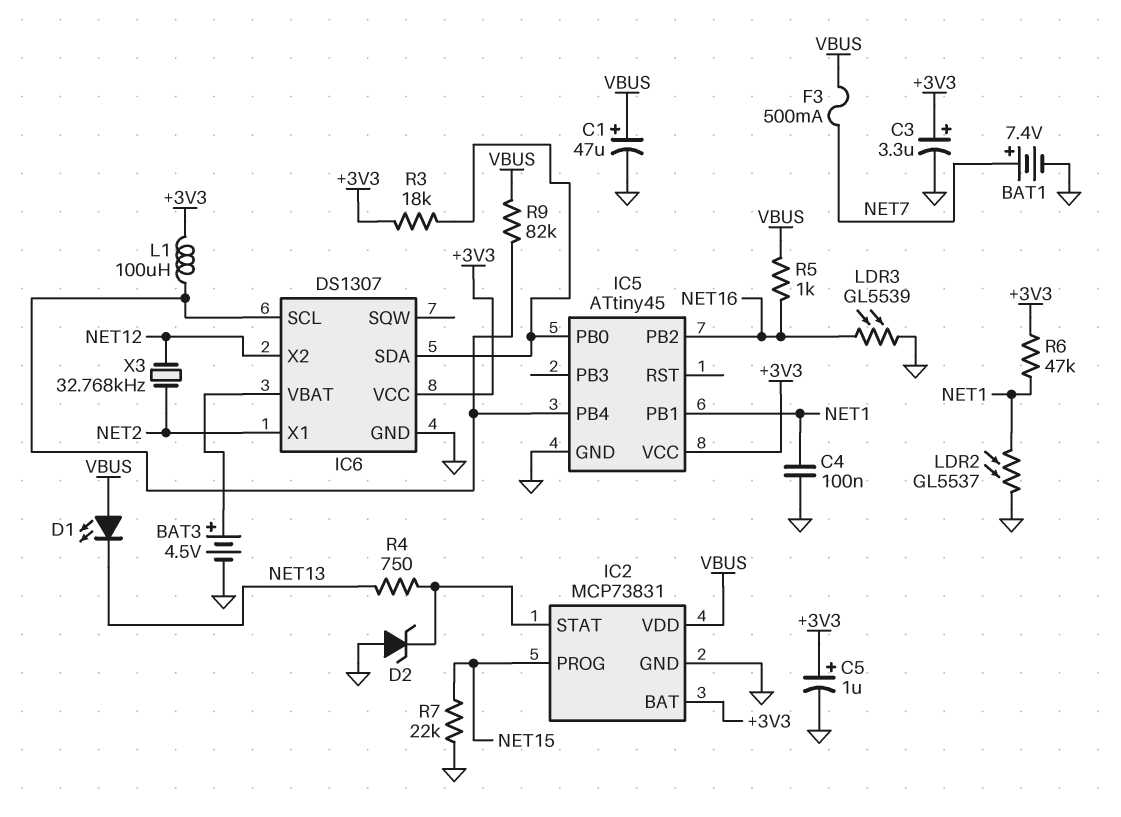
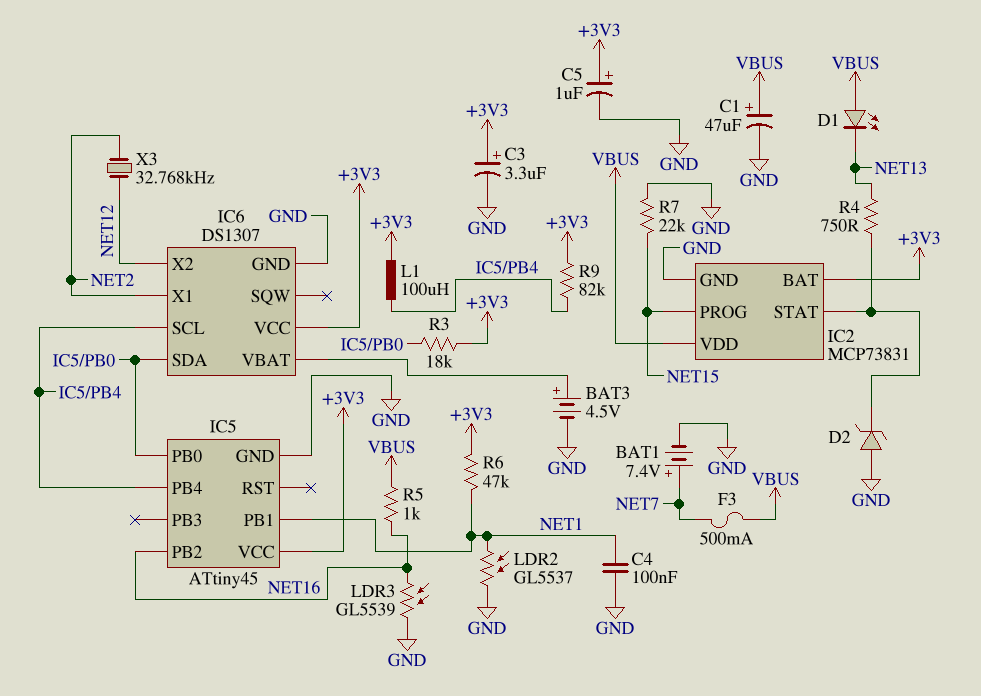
R9: 82k (IC5/PB4, VBUS) -> 82k (+3V3, IC5/PB4)

